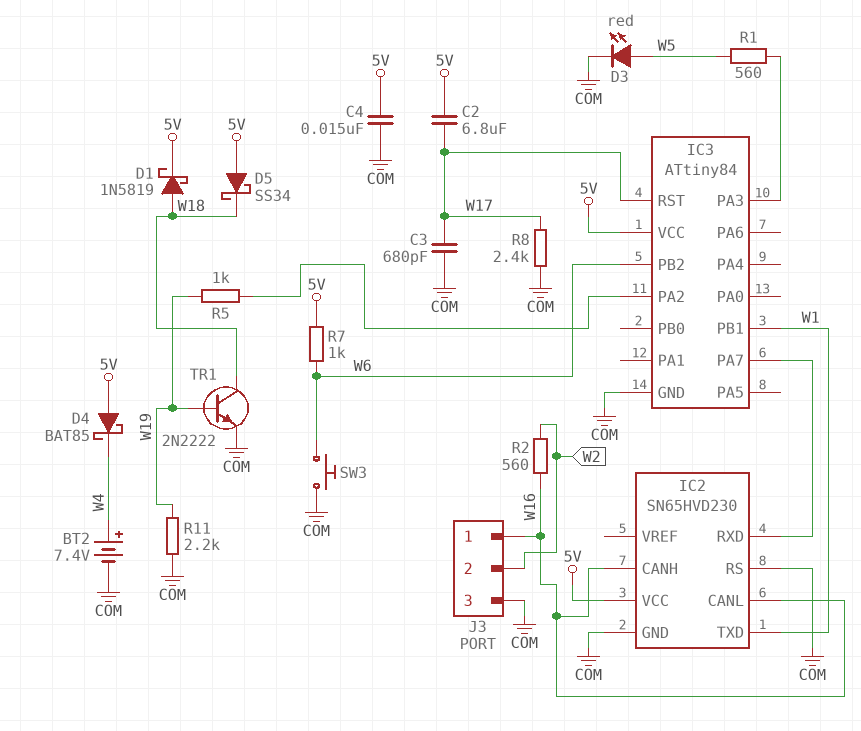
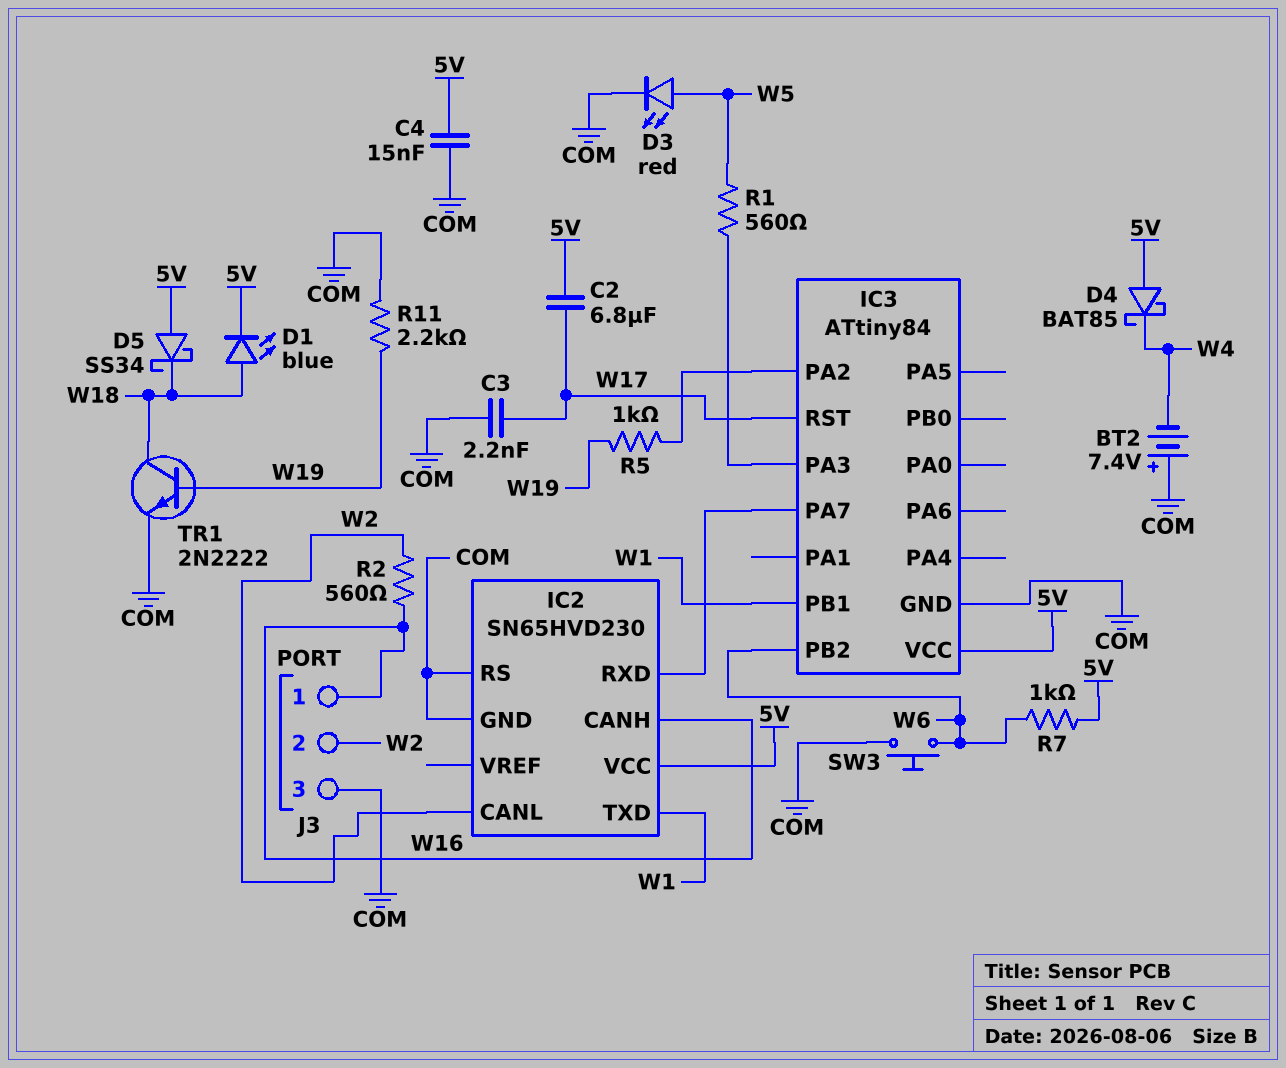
BT2: 7.4V (plus W4, minus COM) -> 7.4V (plus COM, minus W4)
C3: 680pF (COM, W17) -> 2.2nF (COM, W17)
D1: schottky 1N5819 (A W18, K 5V) -> LED blue (A W18, K 5V)
IC2 pin CANL: W16 -> W2
R8: 2.4k (COM, W17) -> none

